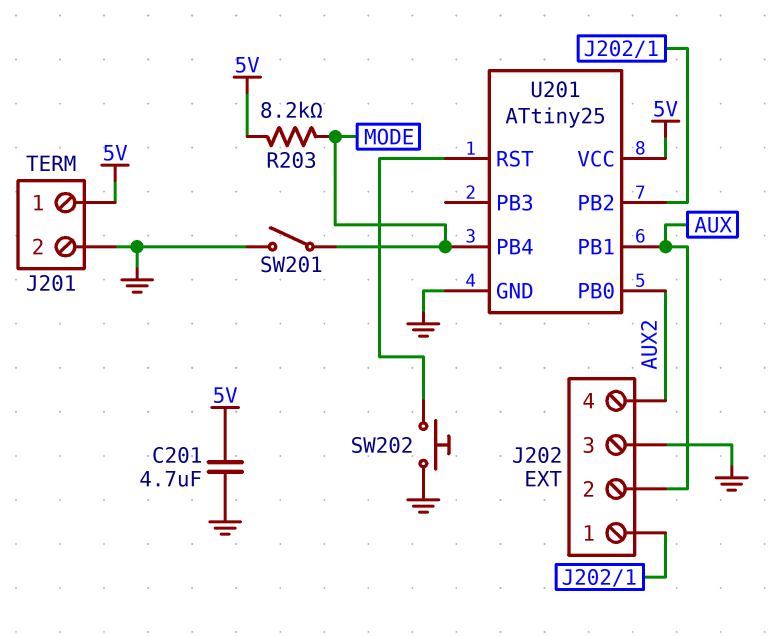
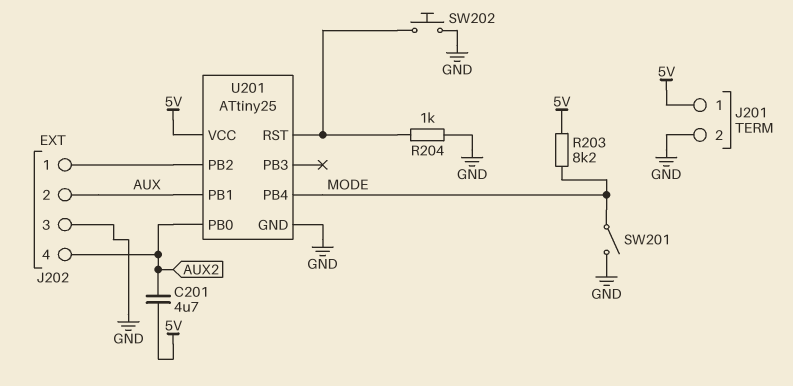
C201: 4.7uF (5V, GND) -> 4.7uF (5V, AUX2)
R204: none -> 1k (GND, U201/RST)

